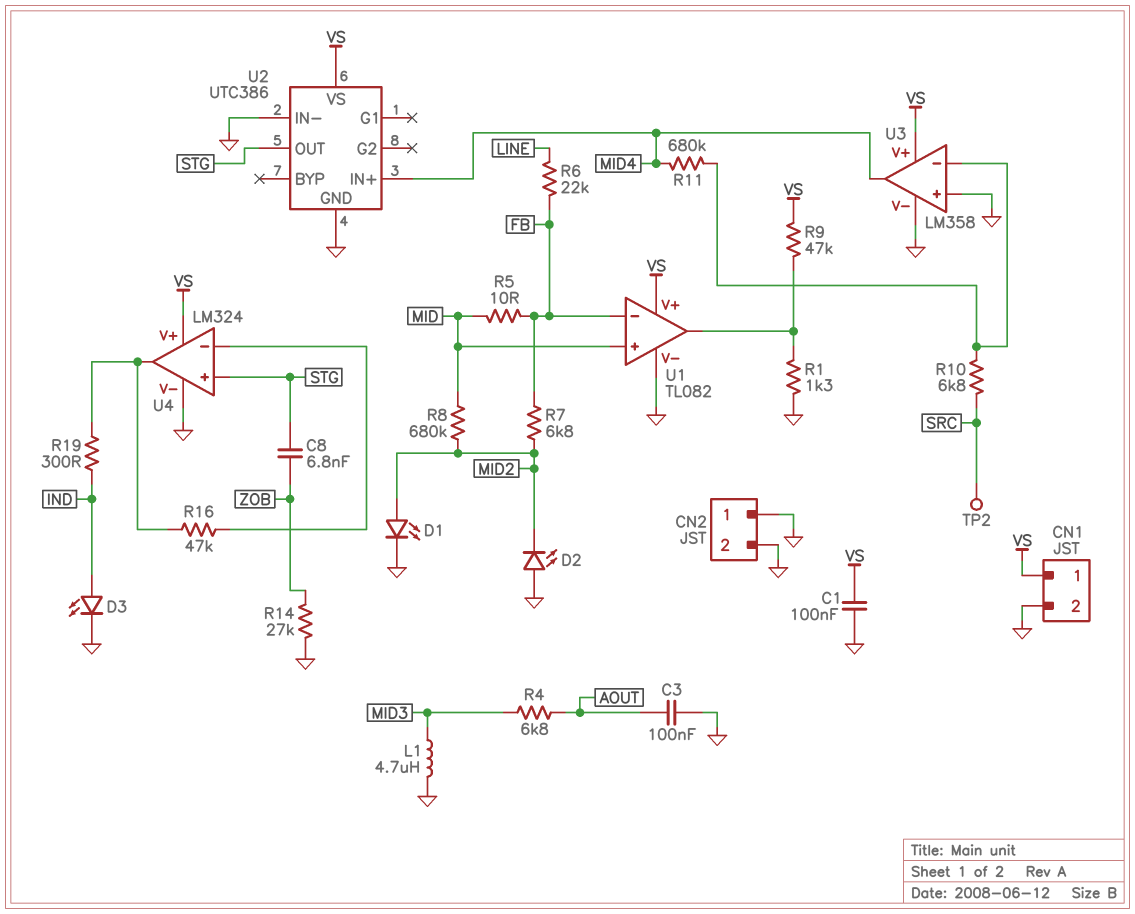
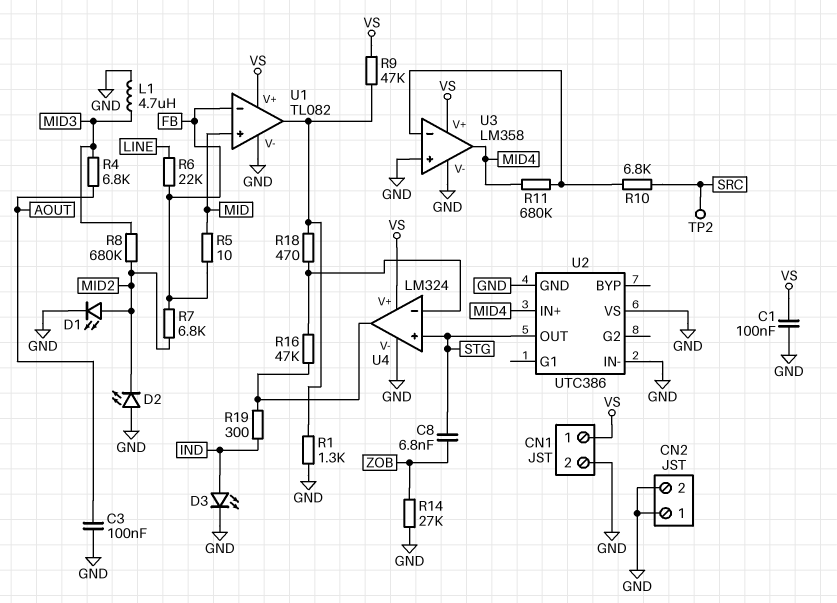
R8: 680k (MID, MID2) -> 680k (MID2, MID3)
R18: none -> 470 (U1/out, U4/in-)
U2 pin VS: VS -> GND

